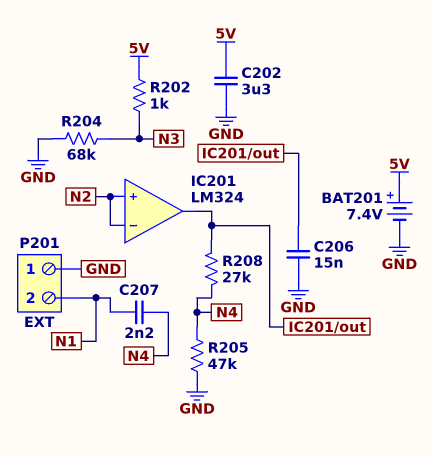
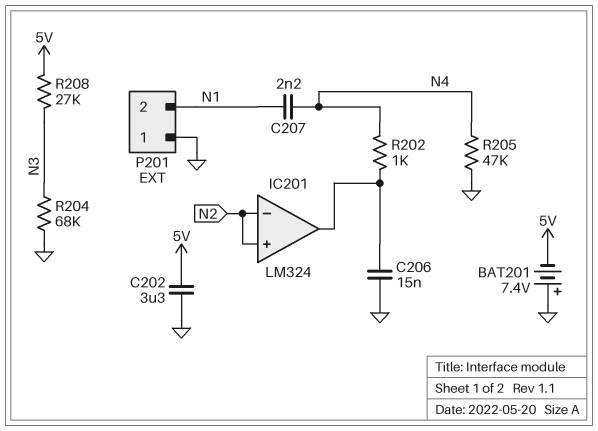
BAT201: 7.4V (plus 5V, minus GND) -> 7.4V (plus GND, minus 5V)
R202: 1k (5V, N3) -> 1k (IC201/out, N4)
R208: 27k (IC201/out, N4) -> 27k (5V, N3)

